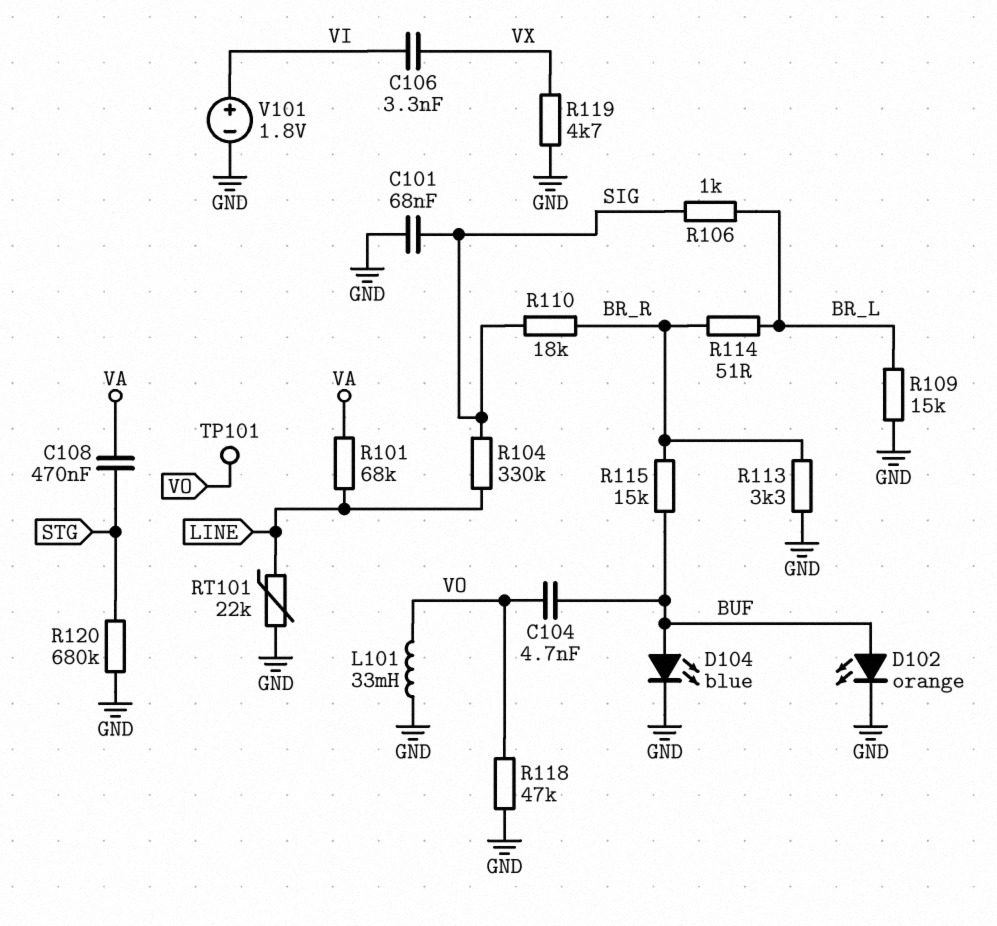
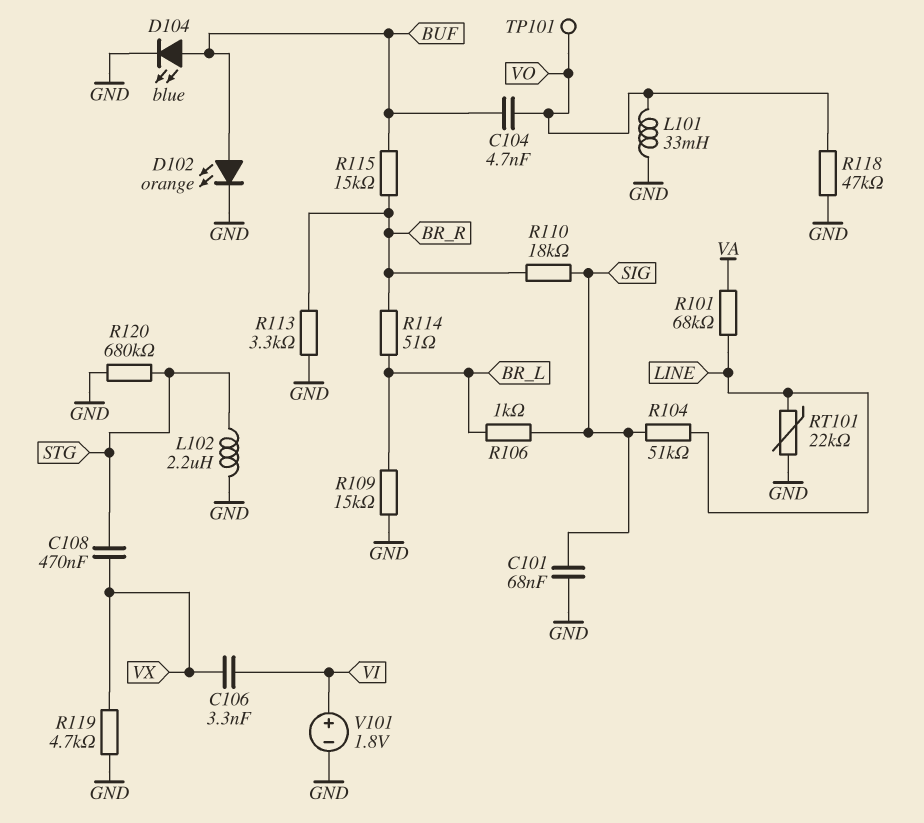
C108: 470nF (STG, VA) -> 470nF (STG, VX)
L102: none -> 2.2uH (GND, STG)
R104: 330k (LINE, SIG) -> 51k (LINE, SIG)

